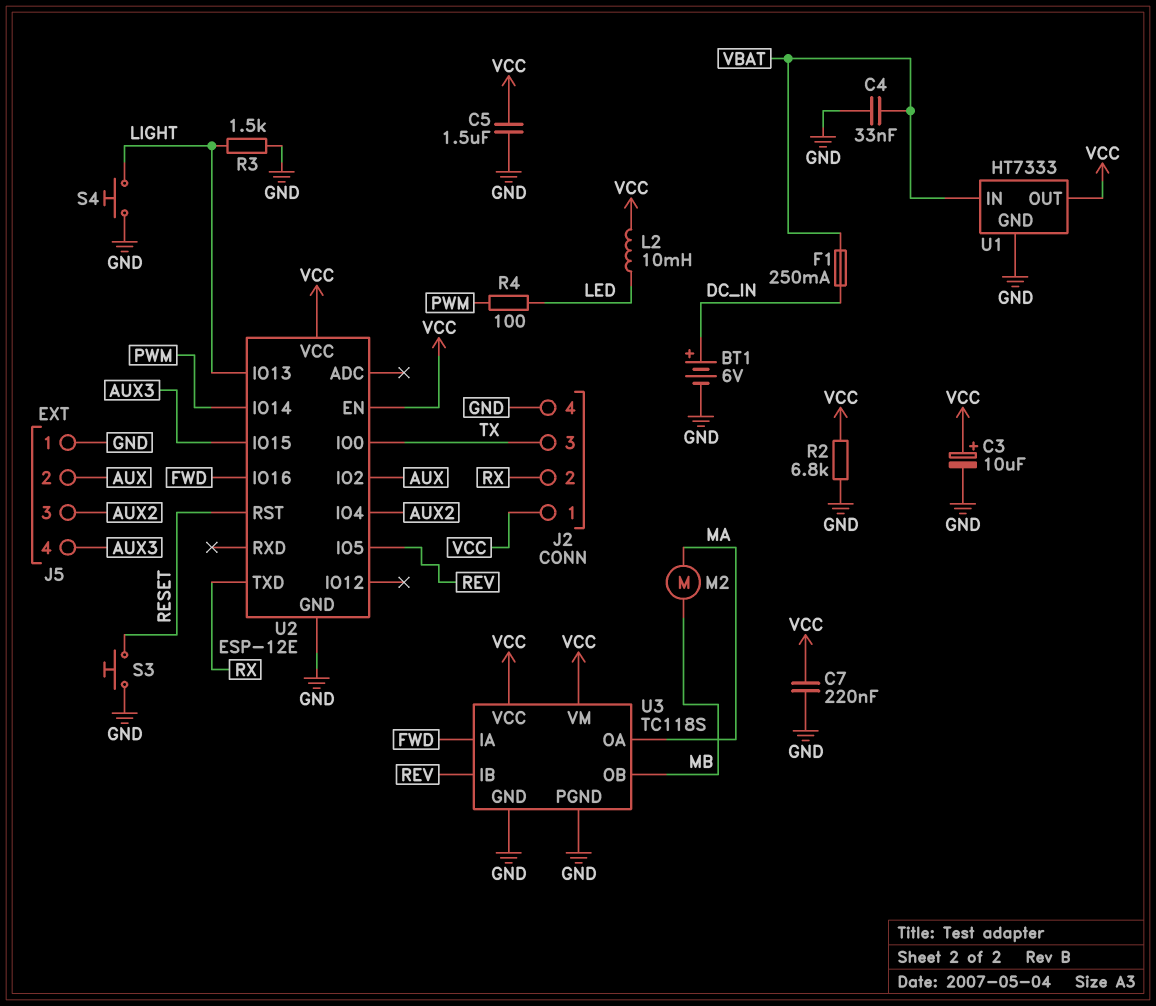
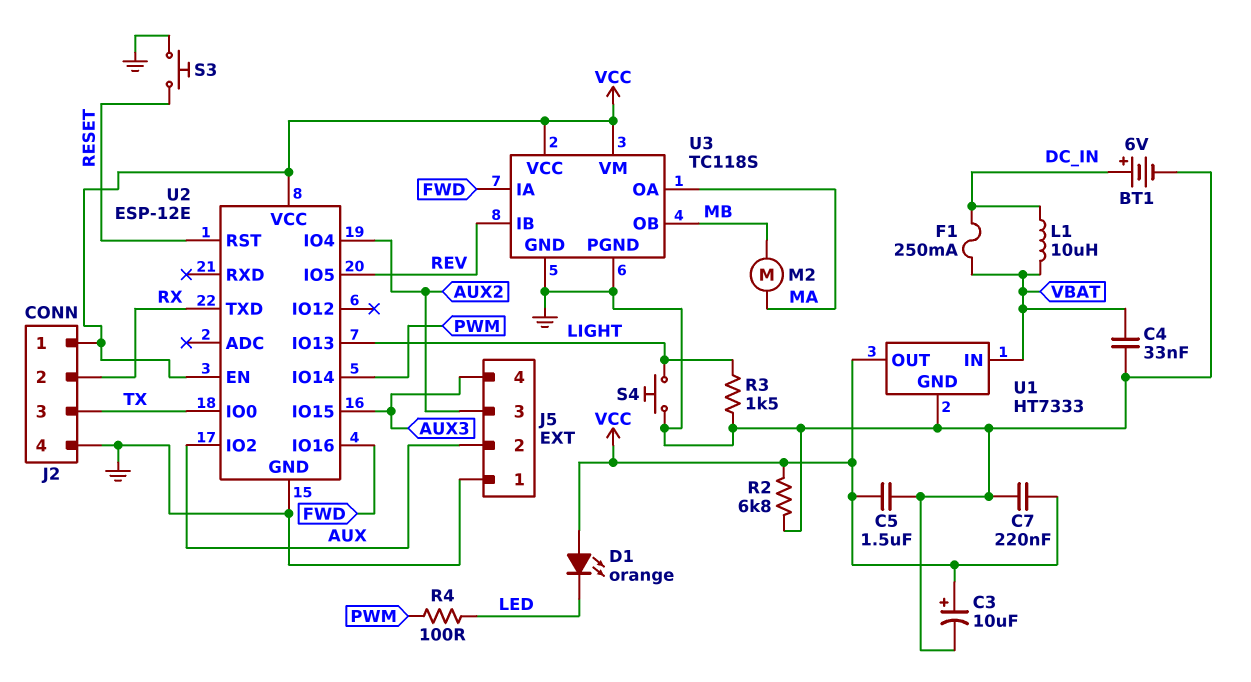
D1: none -> LED orange (A VCC, K LED)
L1: none -> 10uH (DC_IN, VBAT)
L2: 10mH (LED, VCC) -> none

